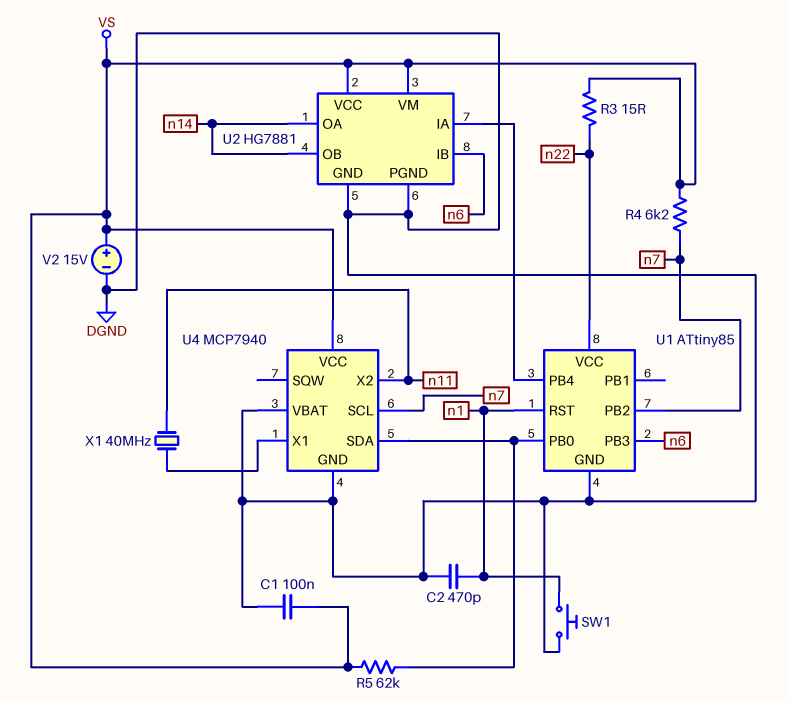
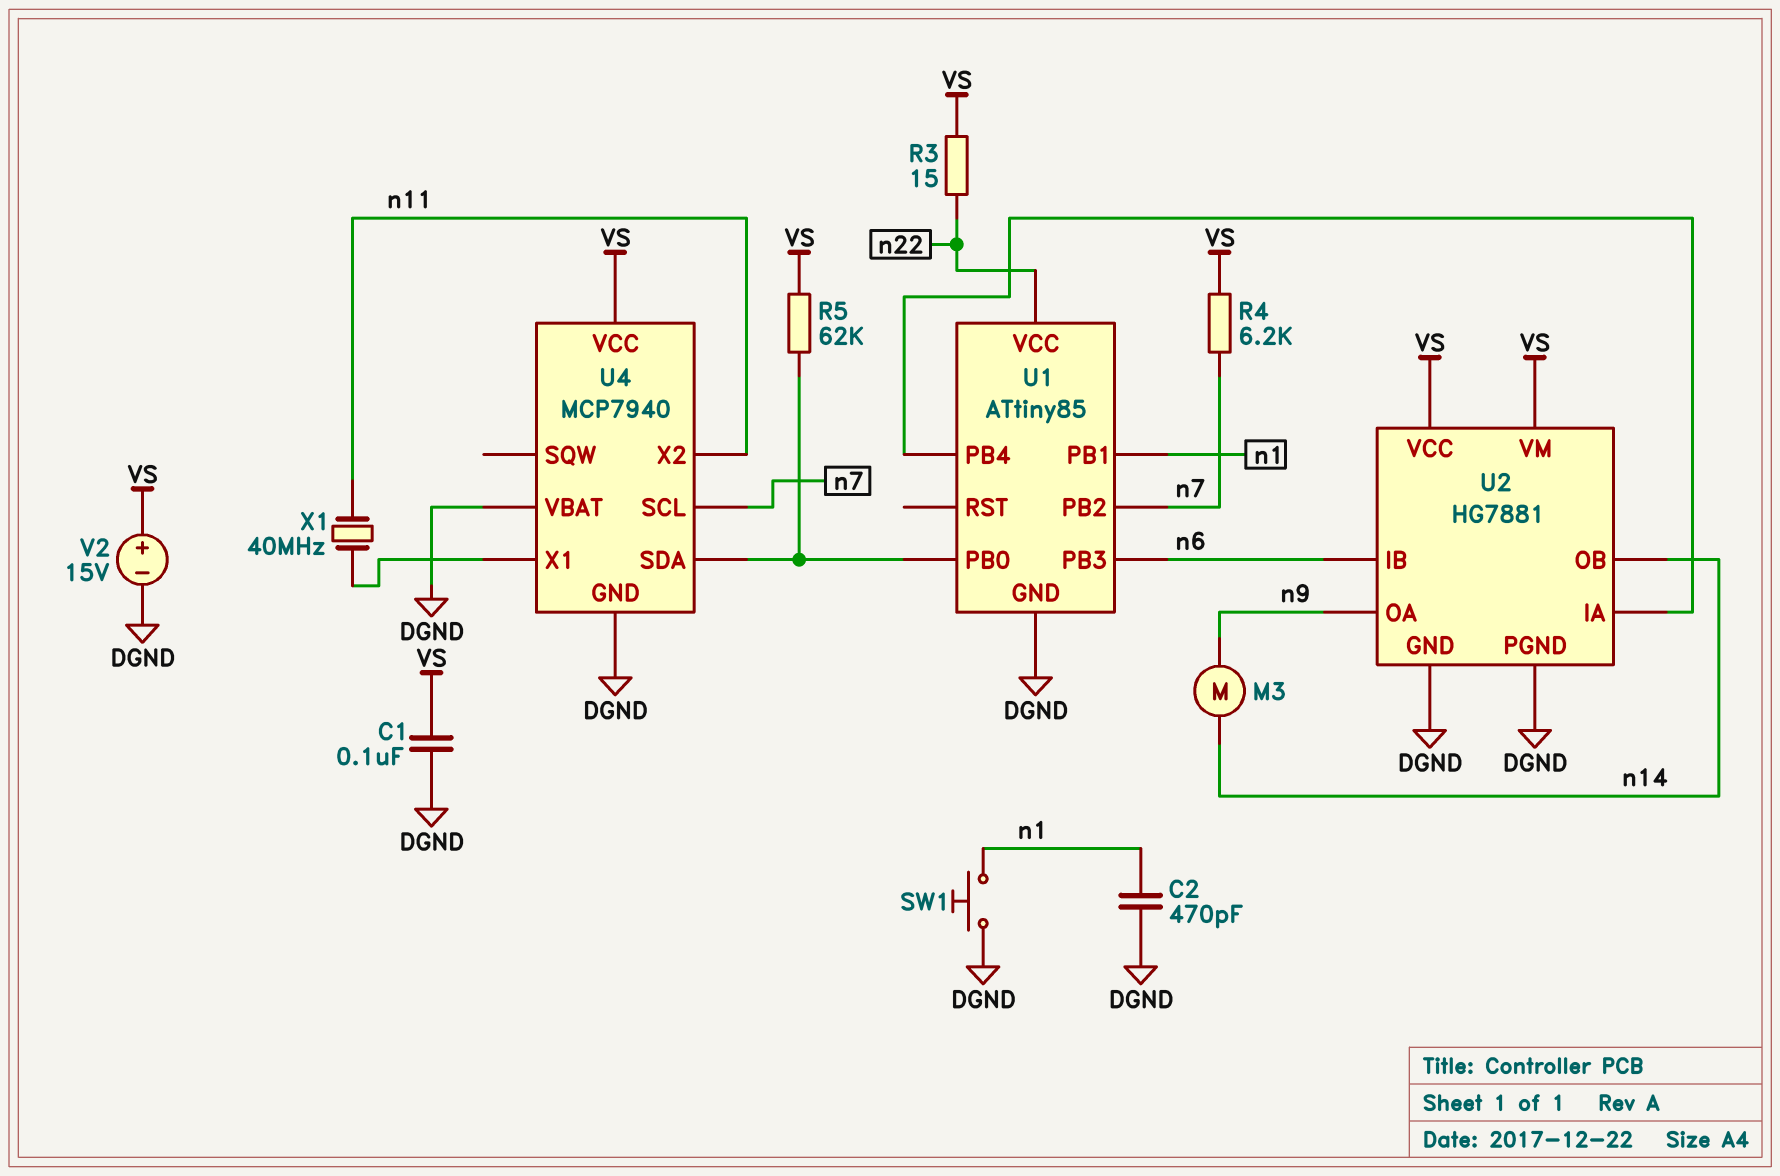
M3: none -> motor (n9, n14)
U1 pin PB1: none -> n1
U1 pin RST: n1 -> none
U2 pin OA: n14 -> n9

